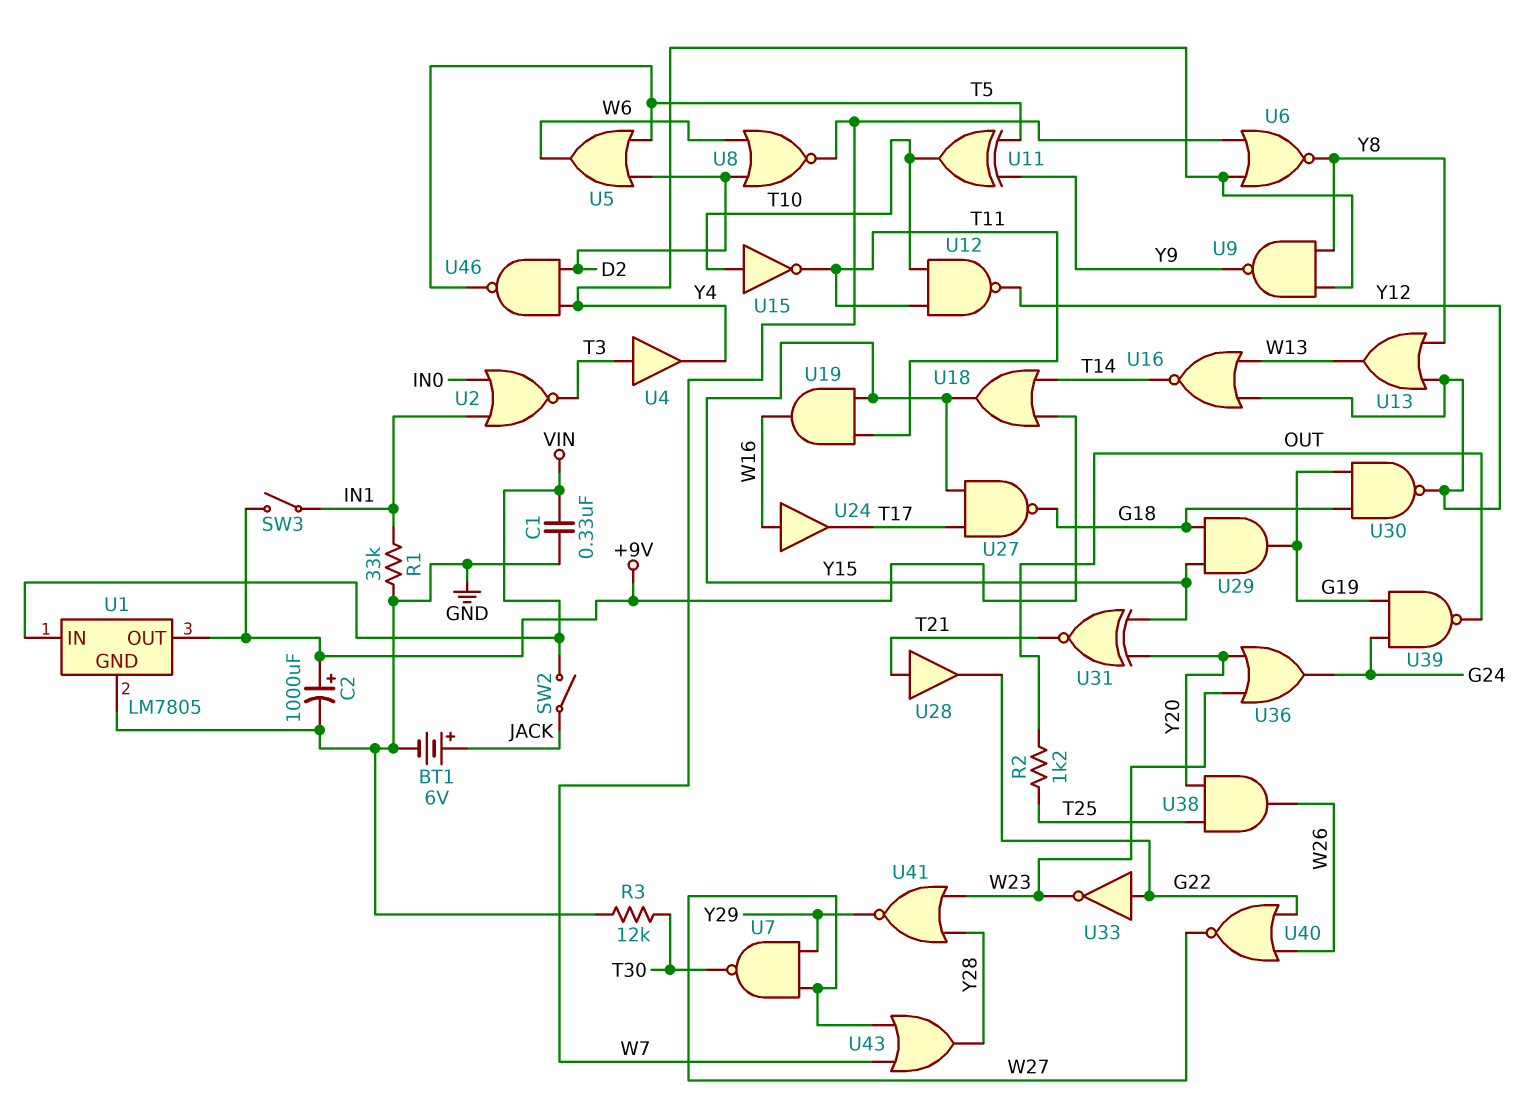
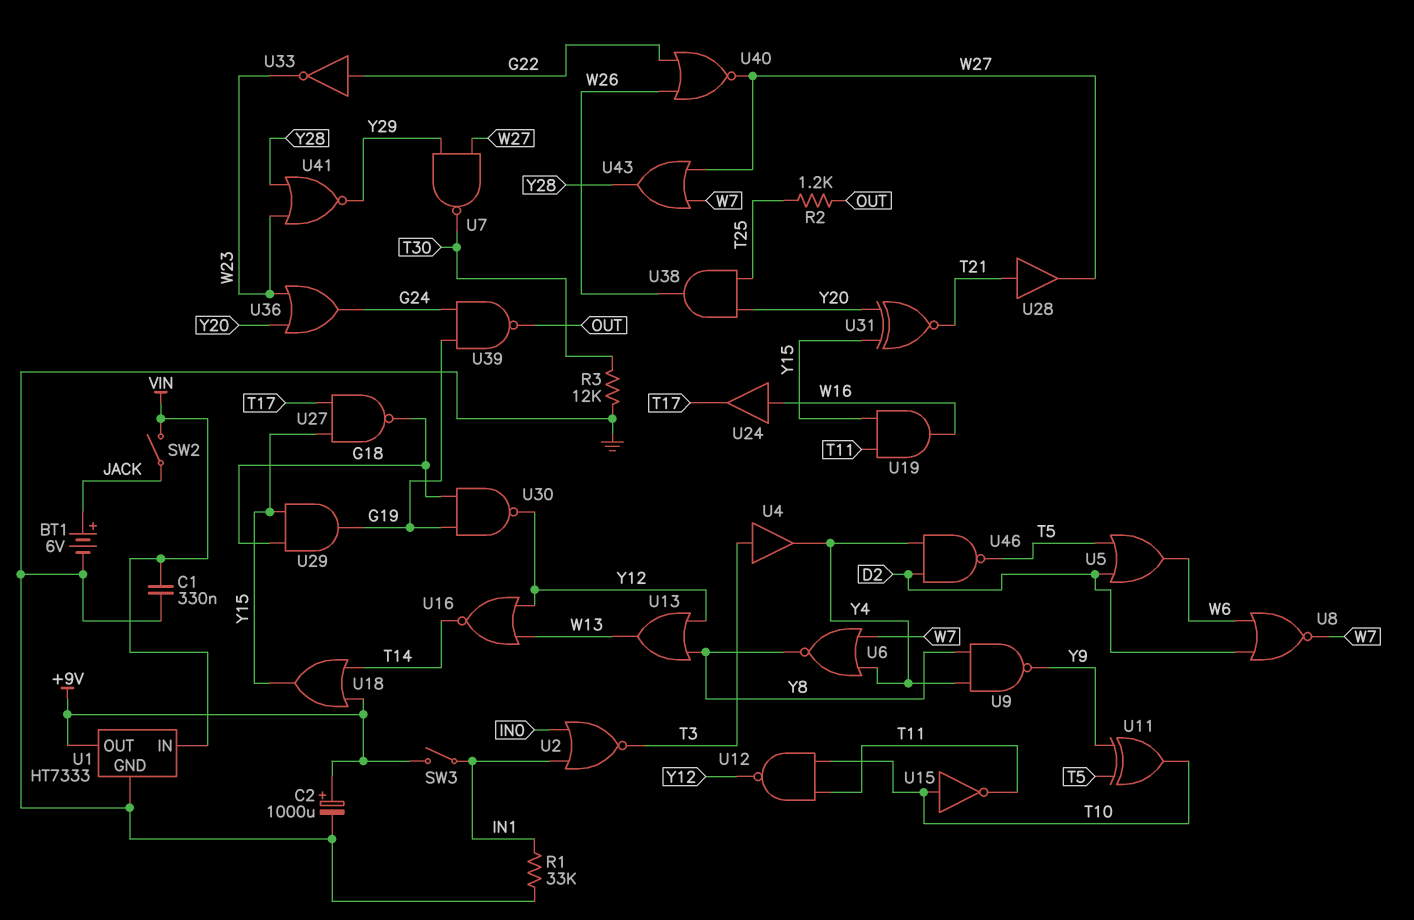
U1: LM7805 -> HT7333
U28: buffer (in T21, out G22) -> buffer (in T21, out W27)

